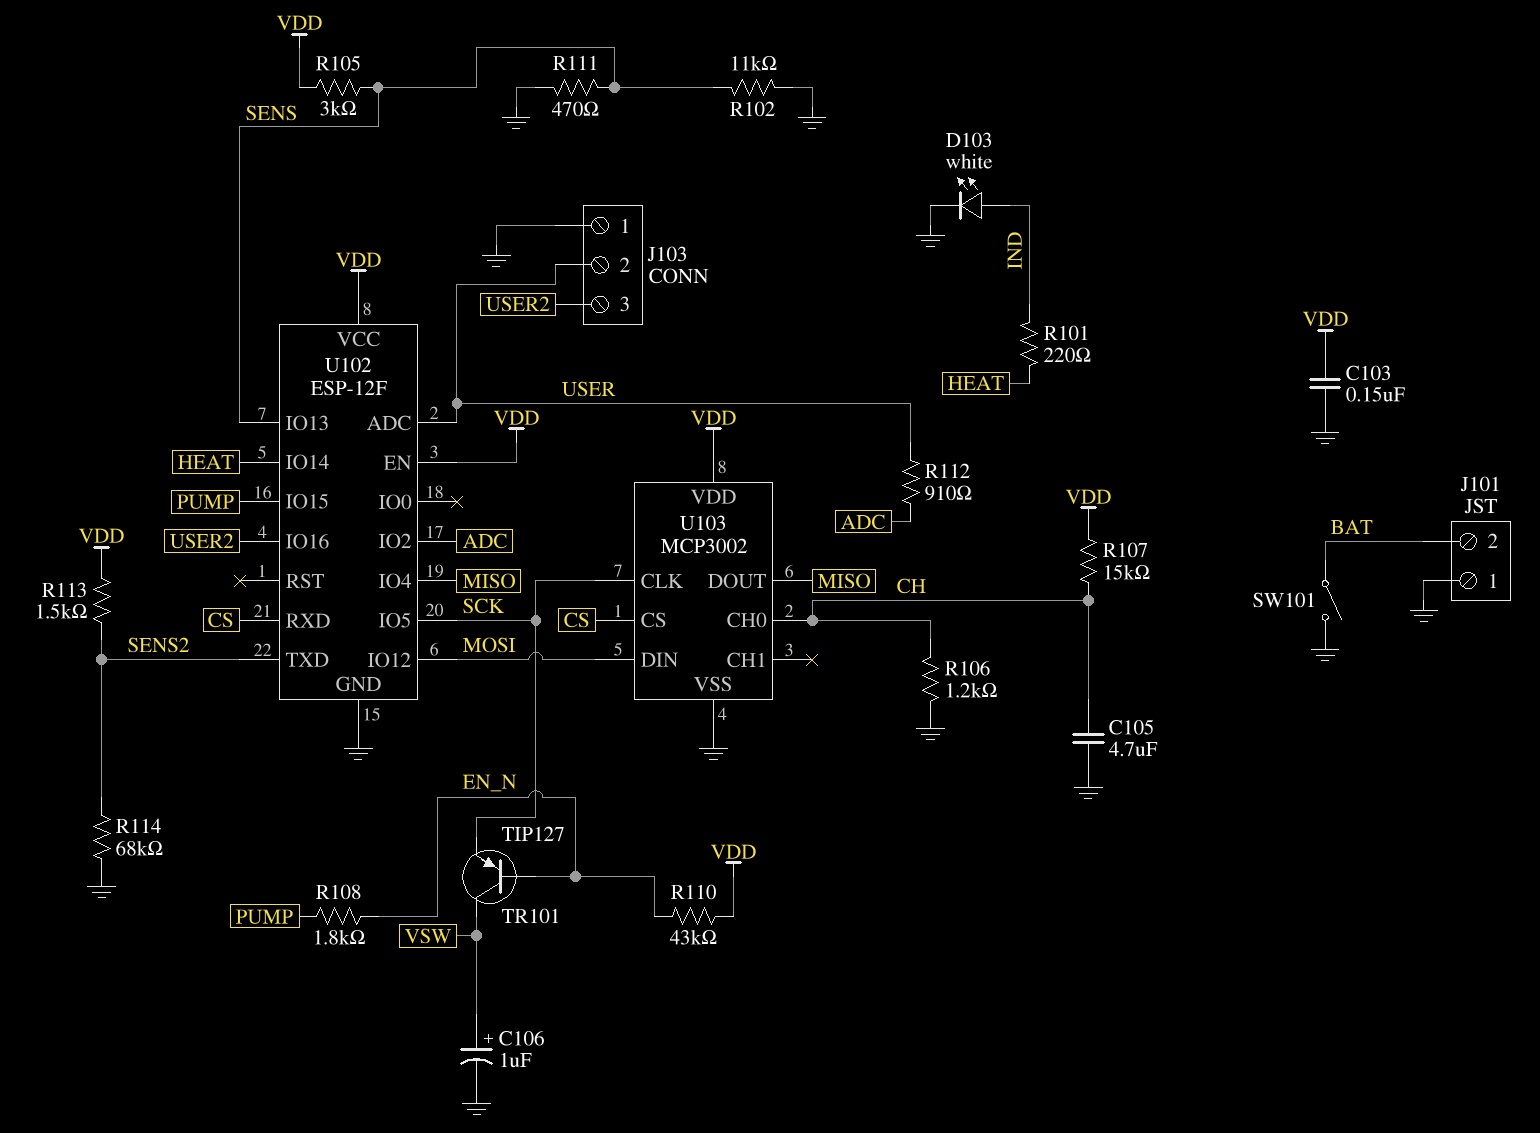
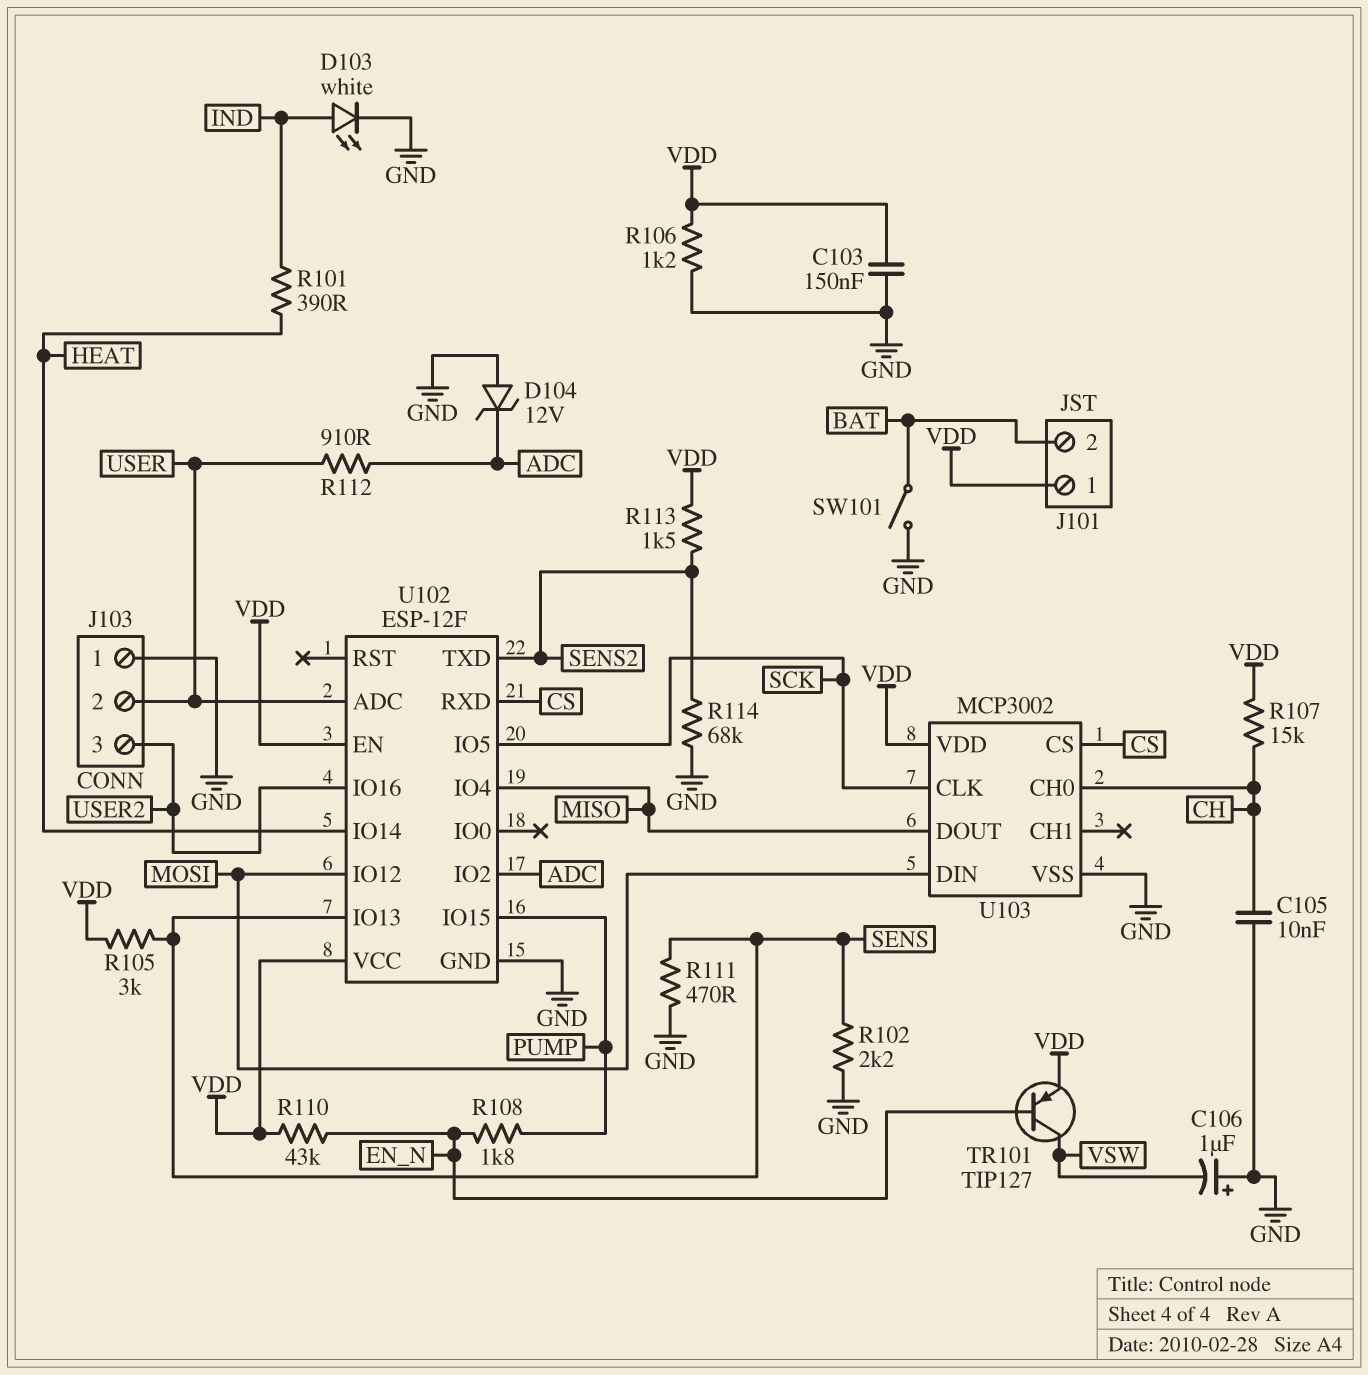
C105: 4.7uF (CH, GND) -> 10nF (CH, GND)
C106: 1uF (plus VSW, minus GND) -> 1uF (plus GND, minus VSW)
D104: none -> zener 12V (A GND, K ADC)
J101 pin 1: GND -> VDD
R101: 220 (HEAT, IND) -> 390 (HEAT, IND)
R102: 11k (GND, SENS) -> 2.2k (GND, SENS)
R106: 1.2k (CH, GND) -> 1.2k (GND, VDD)
TR101: PNP TIP127 (B EN_N, C VSW, E SCK) -> PNP TIP127 (B EN_N, C VSW, E VDD)

